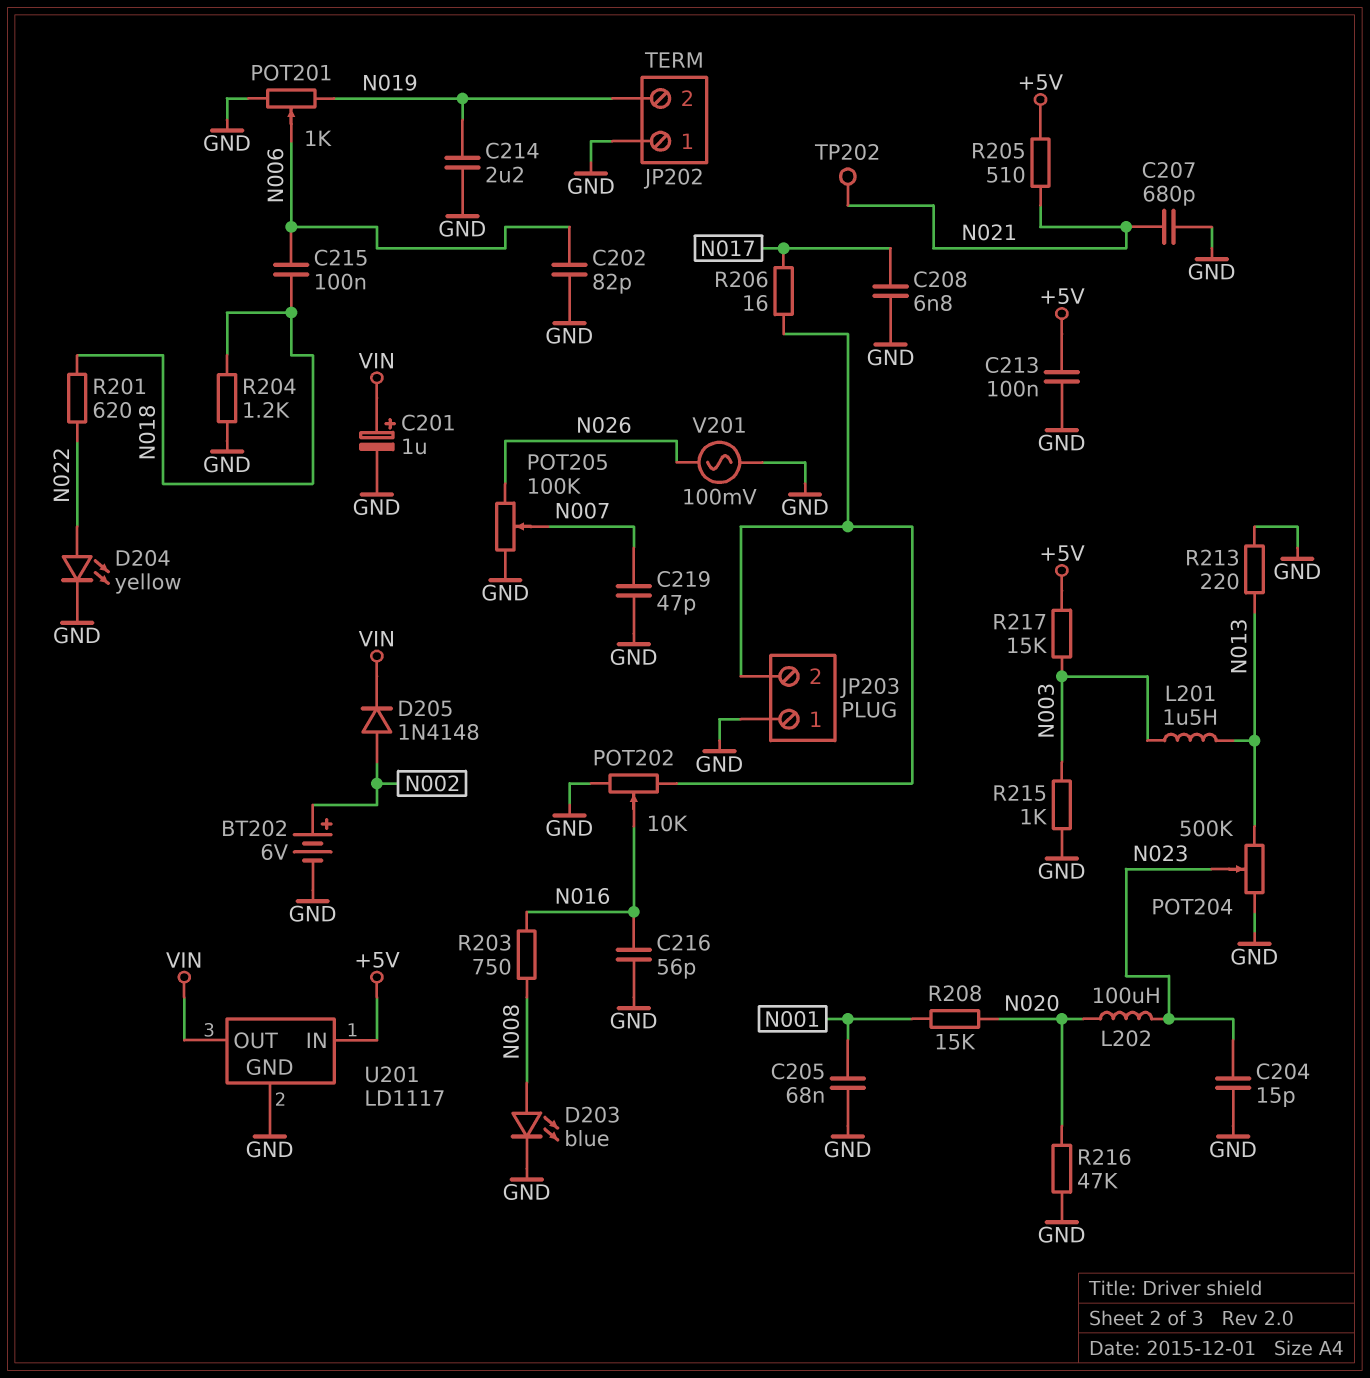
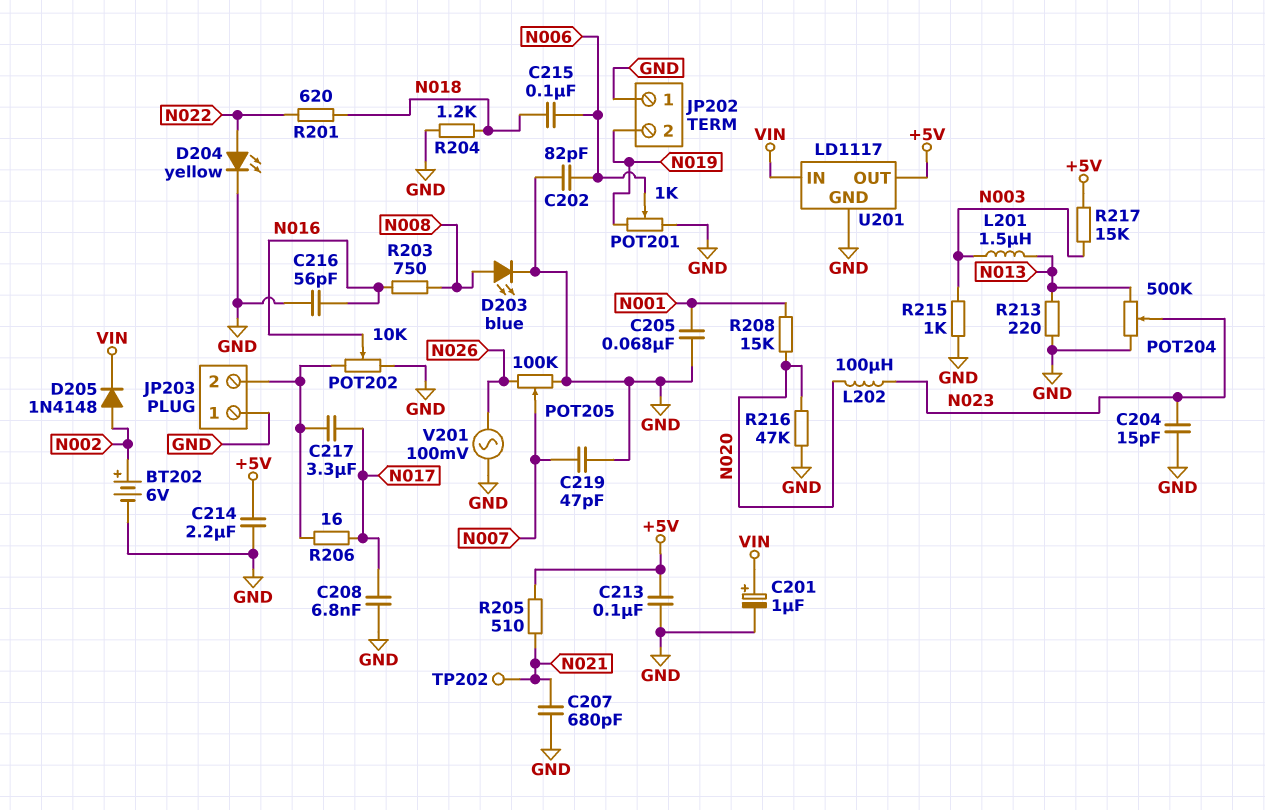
C214: 2.2uF (GND, N019) -> 2.2uF (+5V, GND)
C217: none -> 3.3uF (JP203/2, N017)
U201 pin IN: +5V -> VIN
U201 pin OUT: VIN -> +5V

